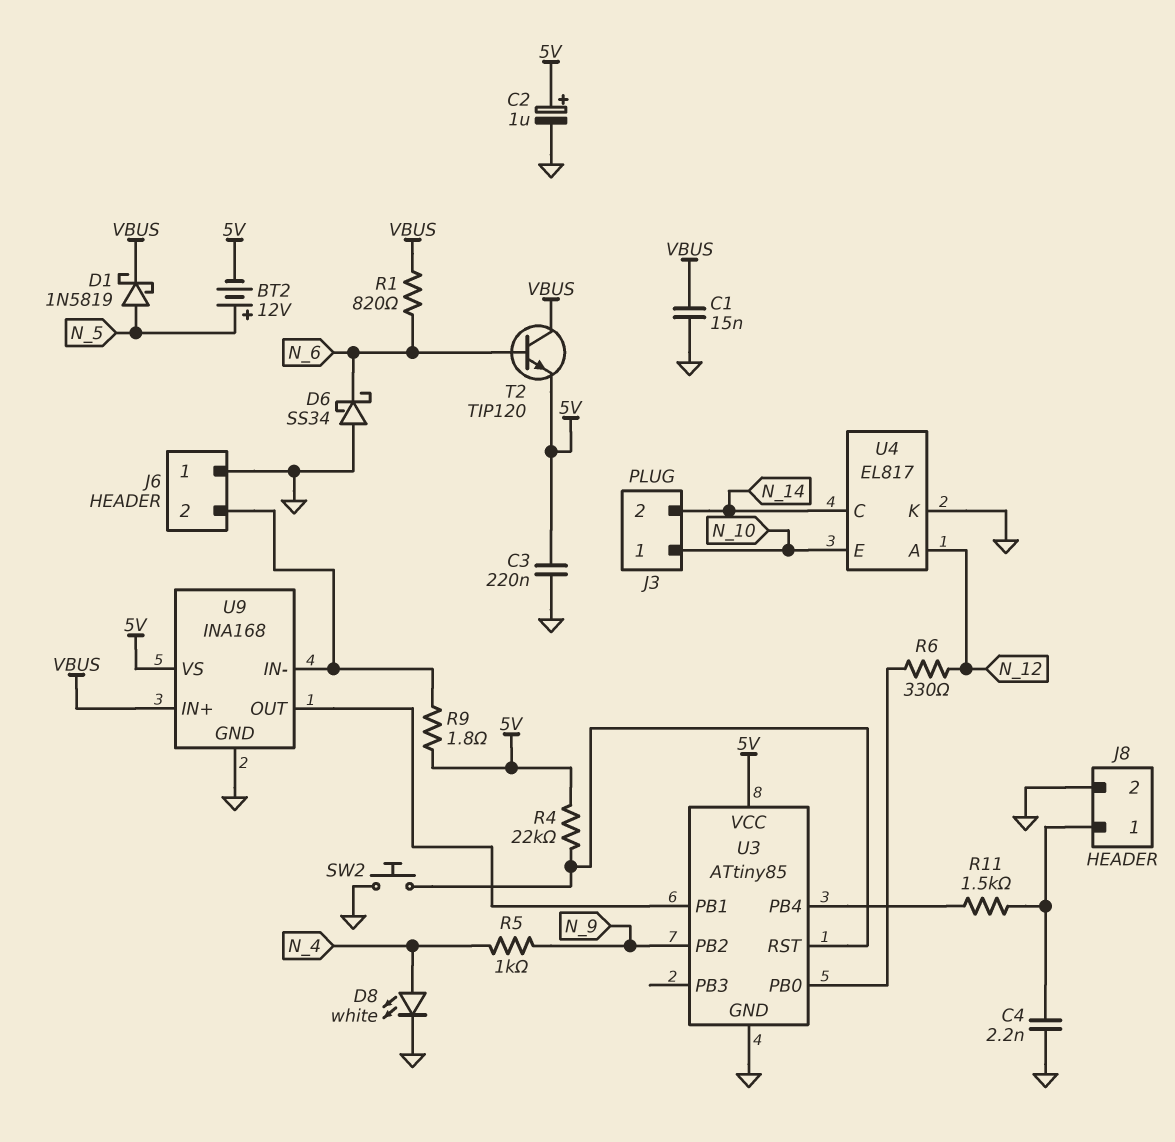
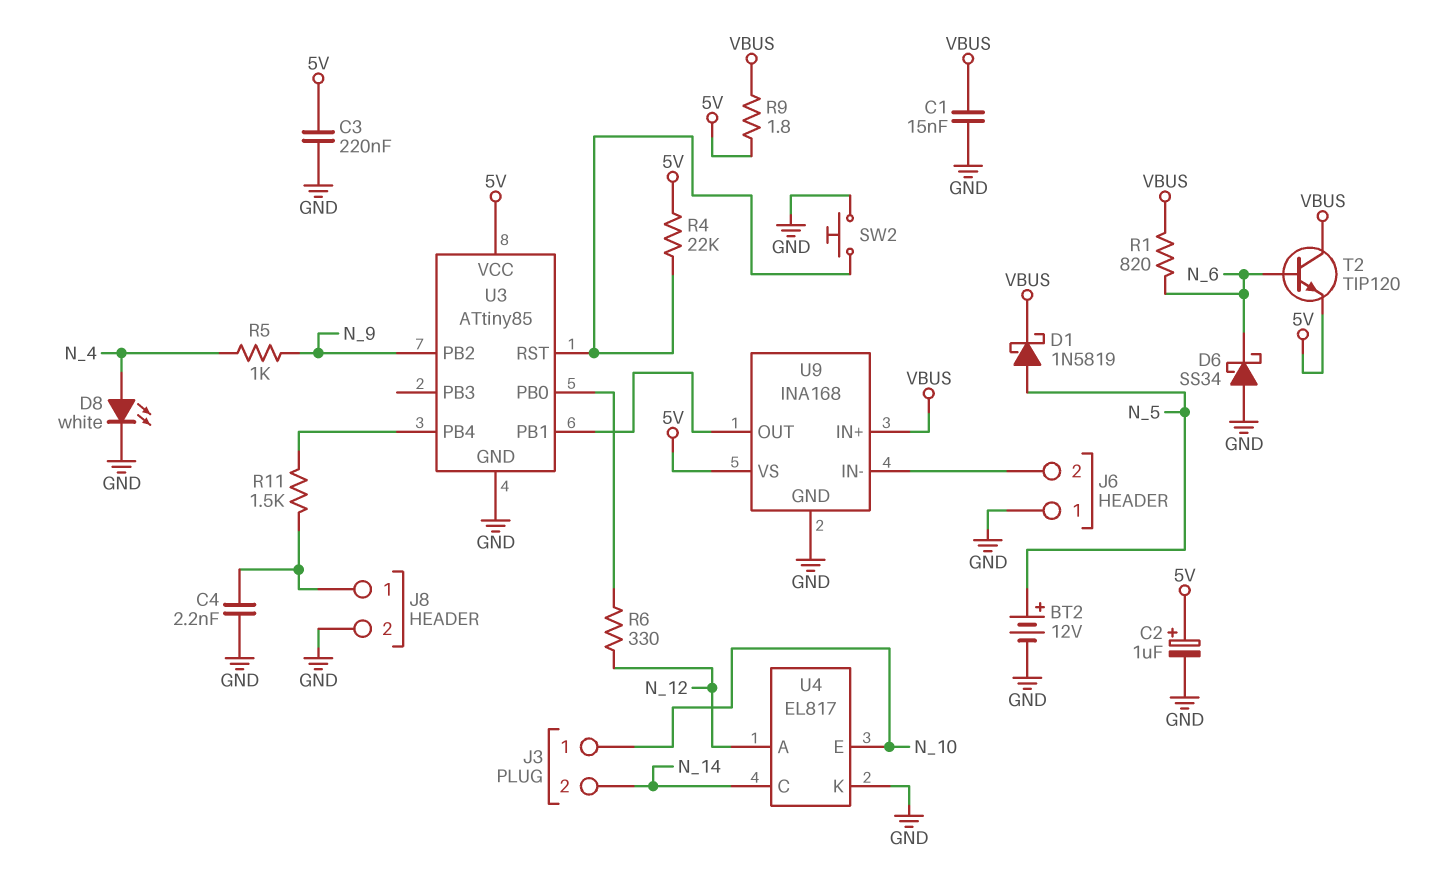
BT2: 12V (plus N_5, minus 5V) -> 12V (plus N_5, minus GND)
R9: 1.8 (5V, J6/2) -> 1.8 (5V, VBUS)

